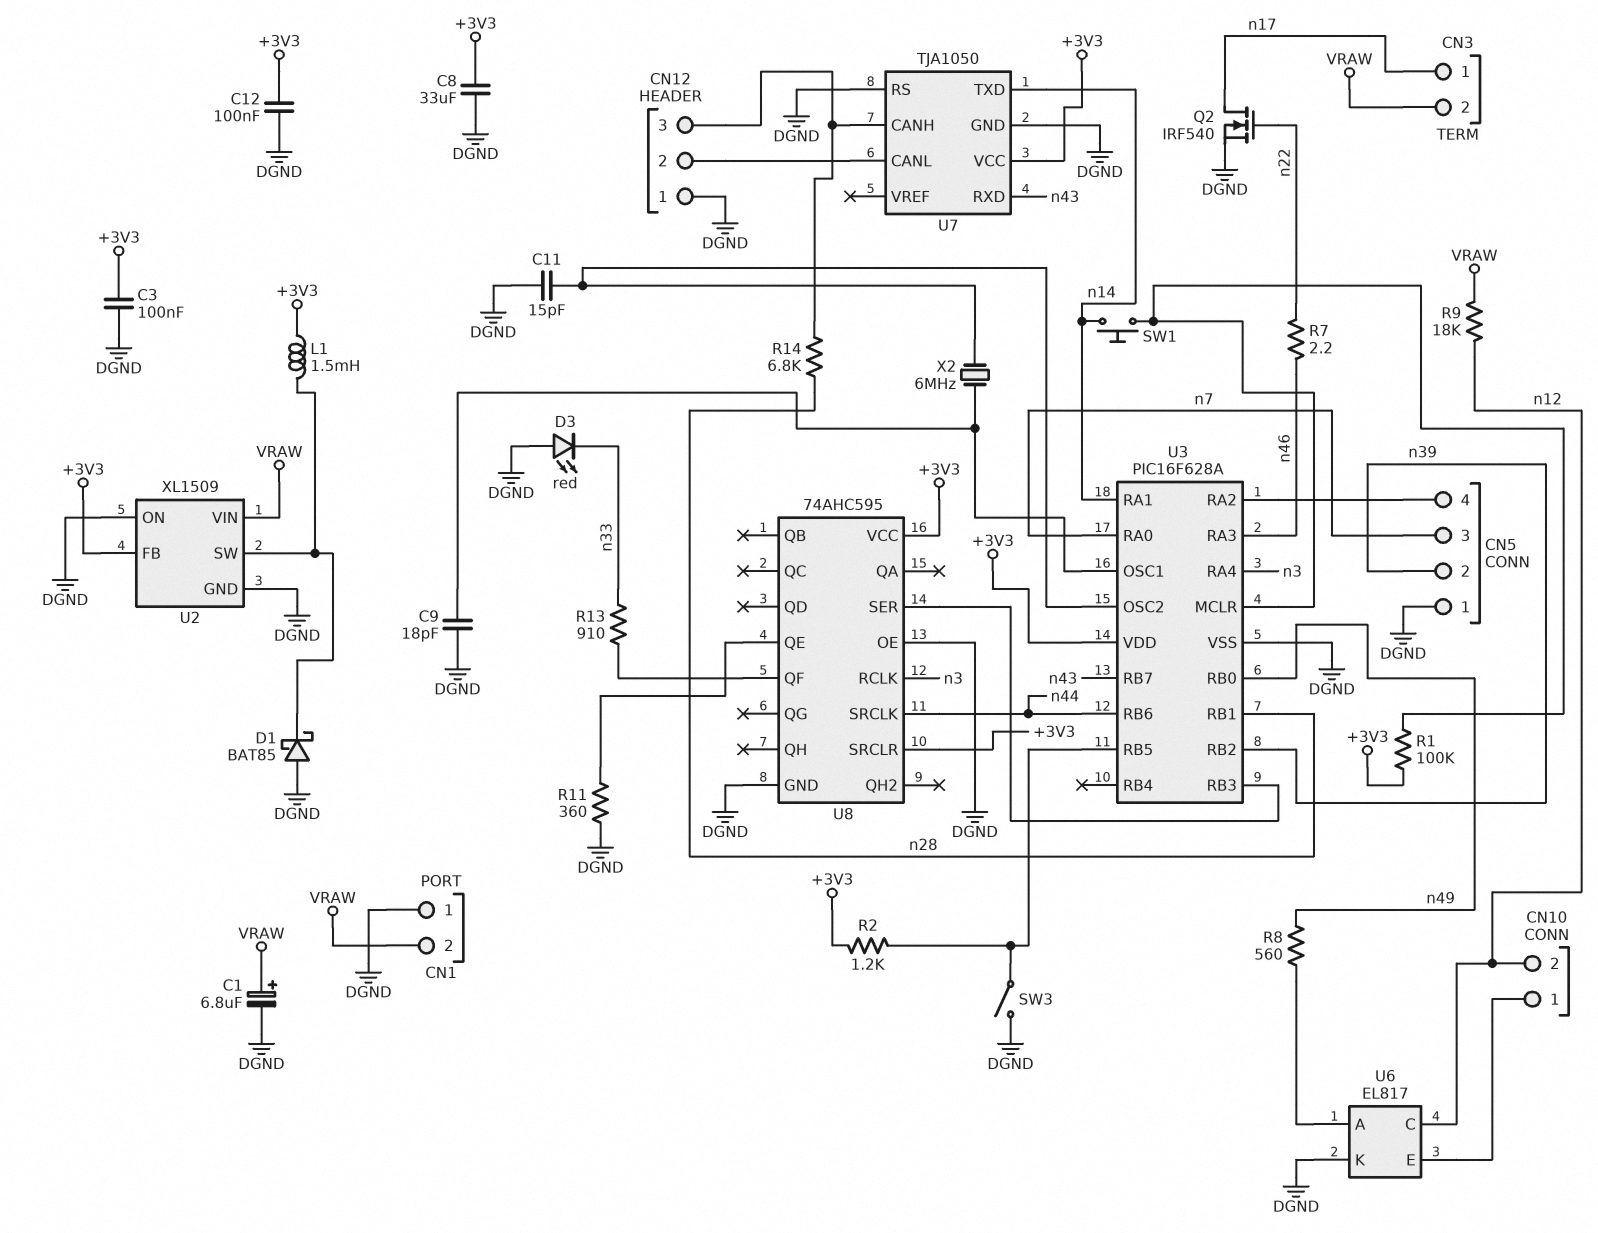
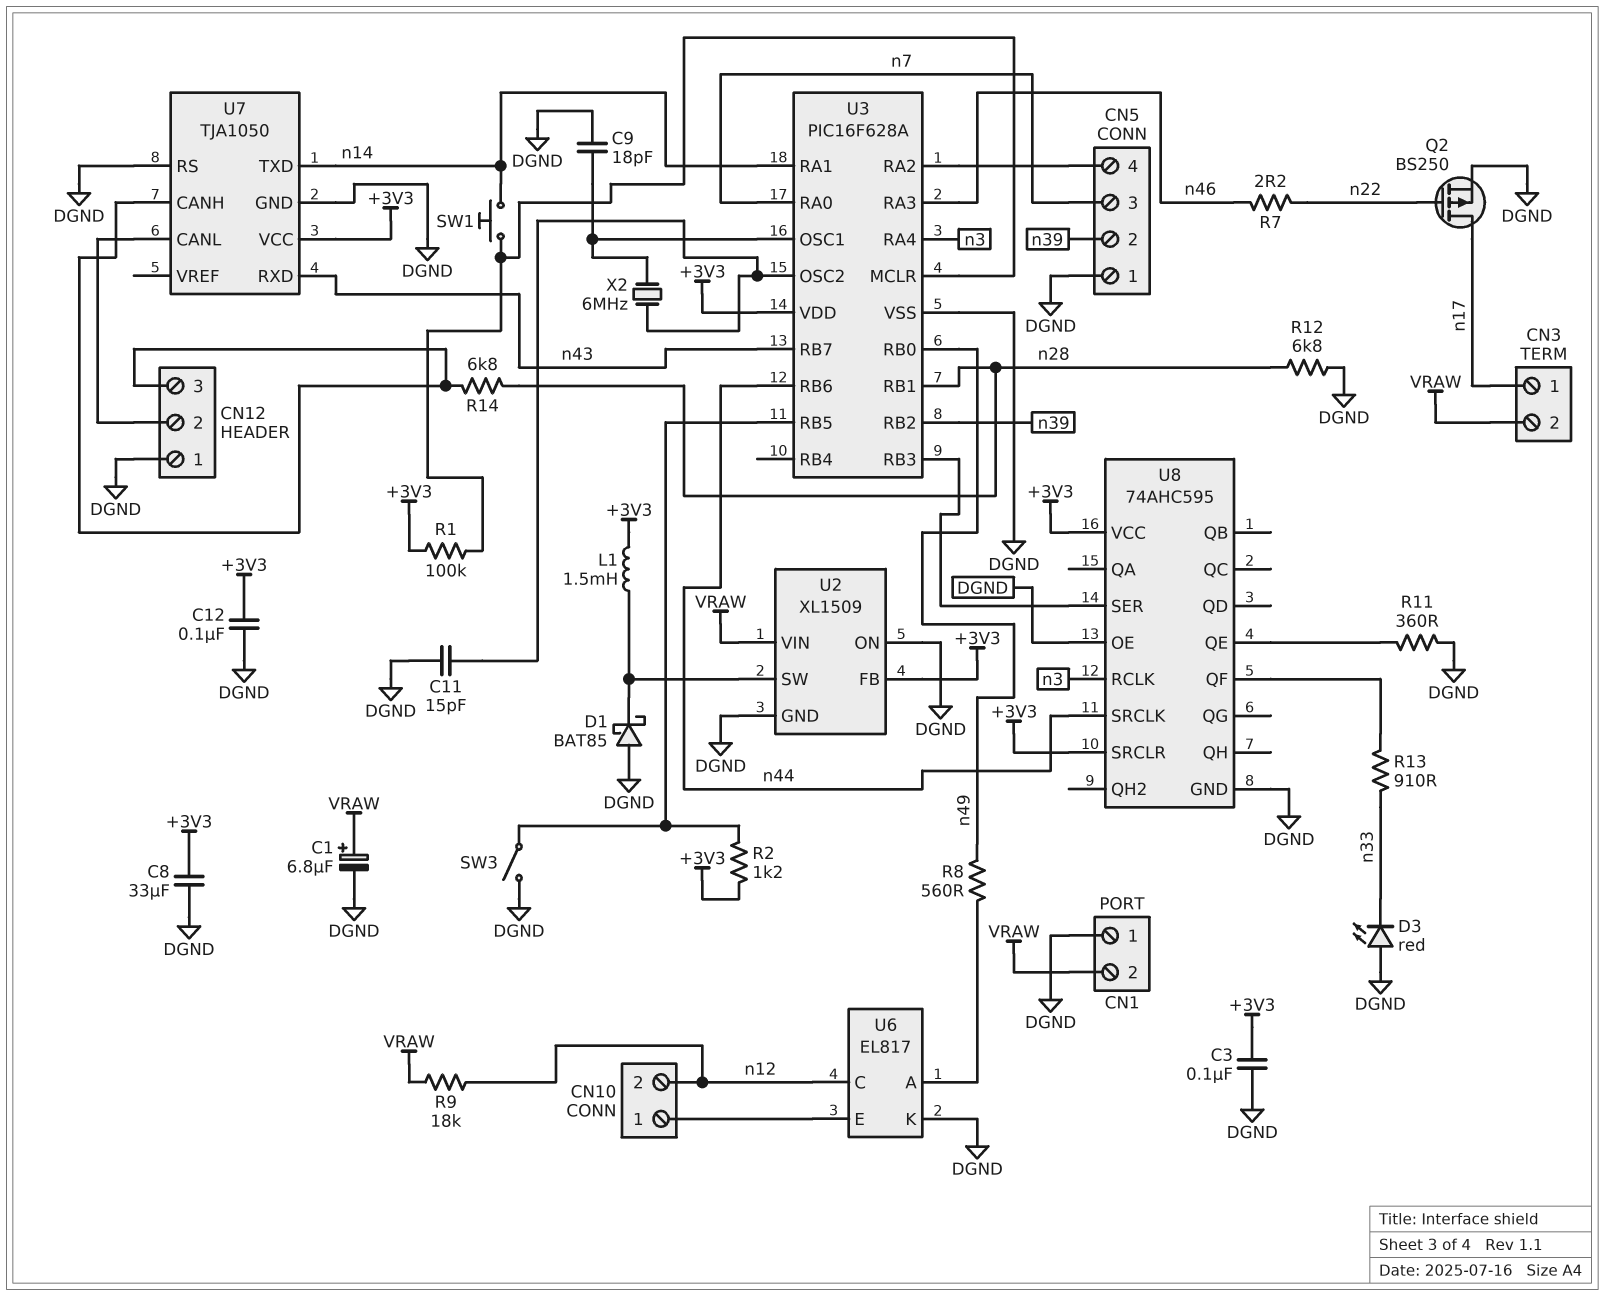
Q2: NMOS IRF540 (G n22, D n17, S DGND) -> PMOS BS250 (G n22, D n17, S DGND)
R12: none -> 6.8k (DGND, n28)

